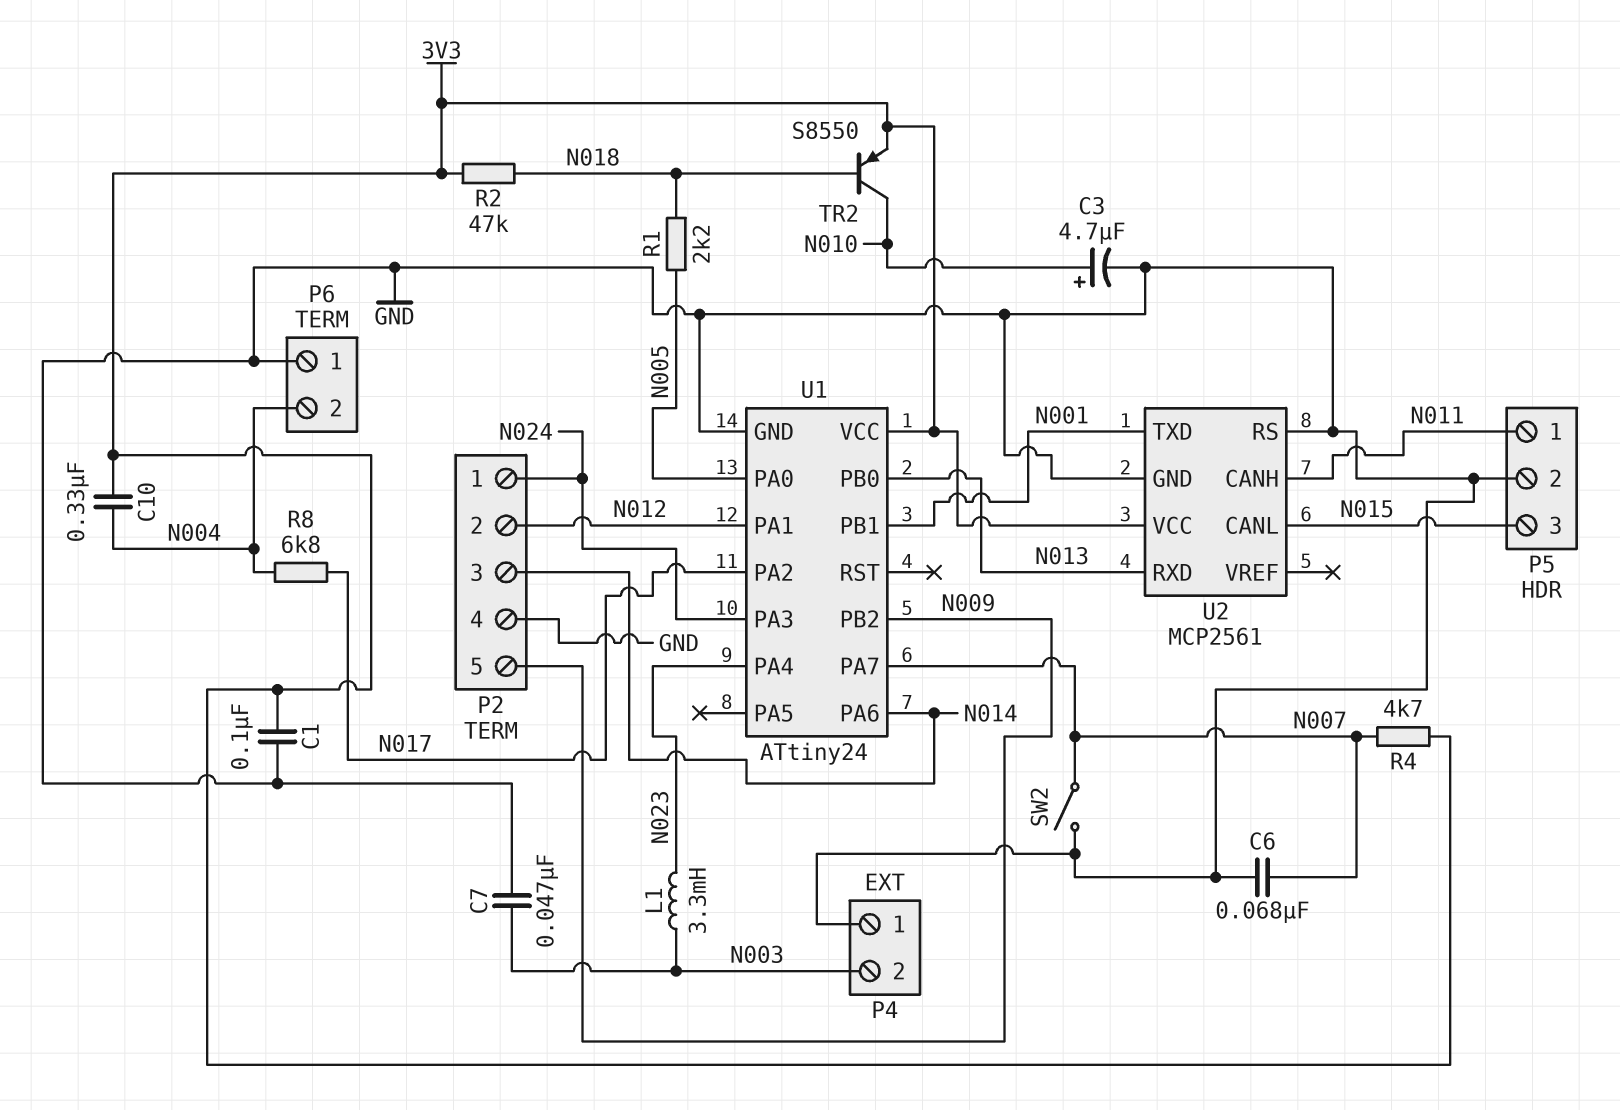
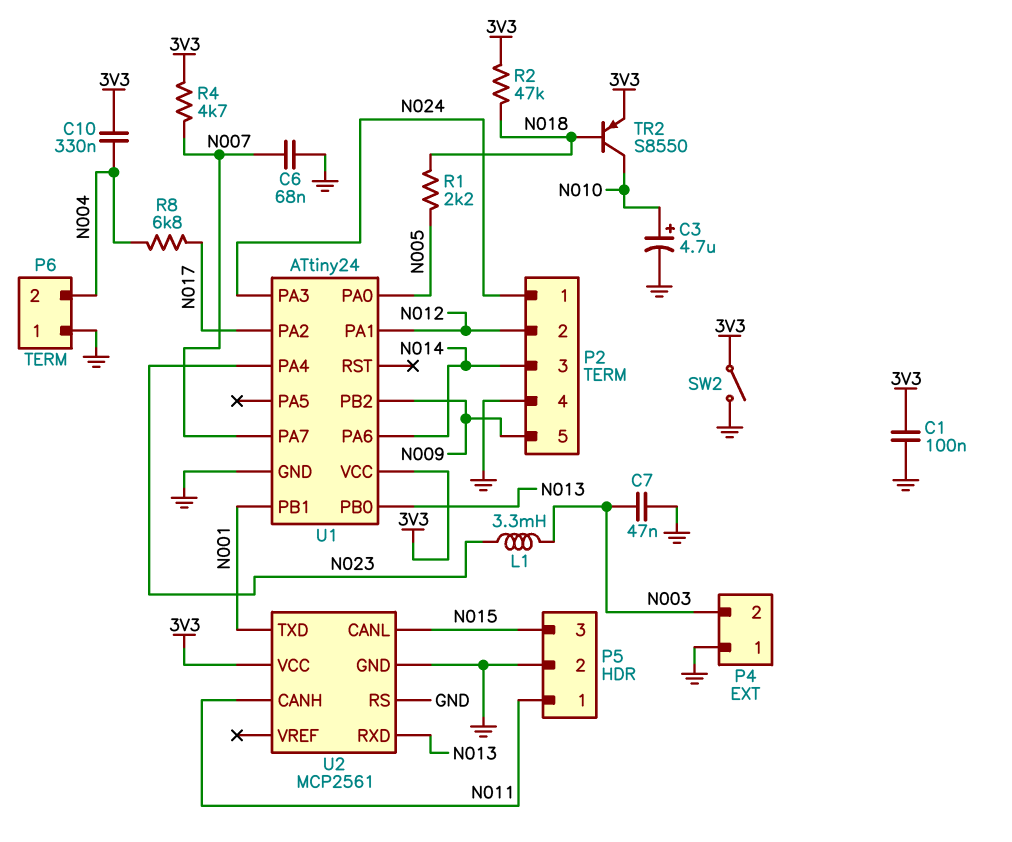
SW2: switch (GND, N007) -> switch (3V3, GND)

